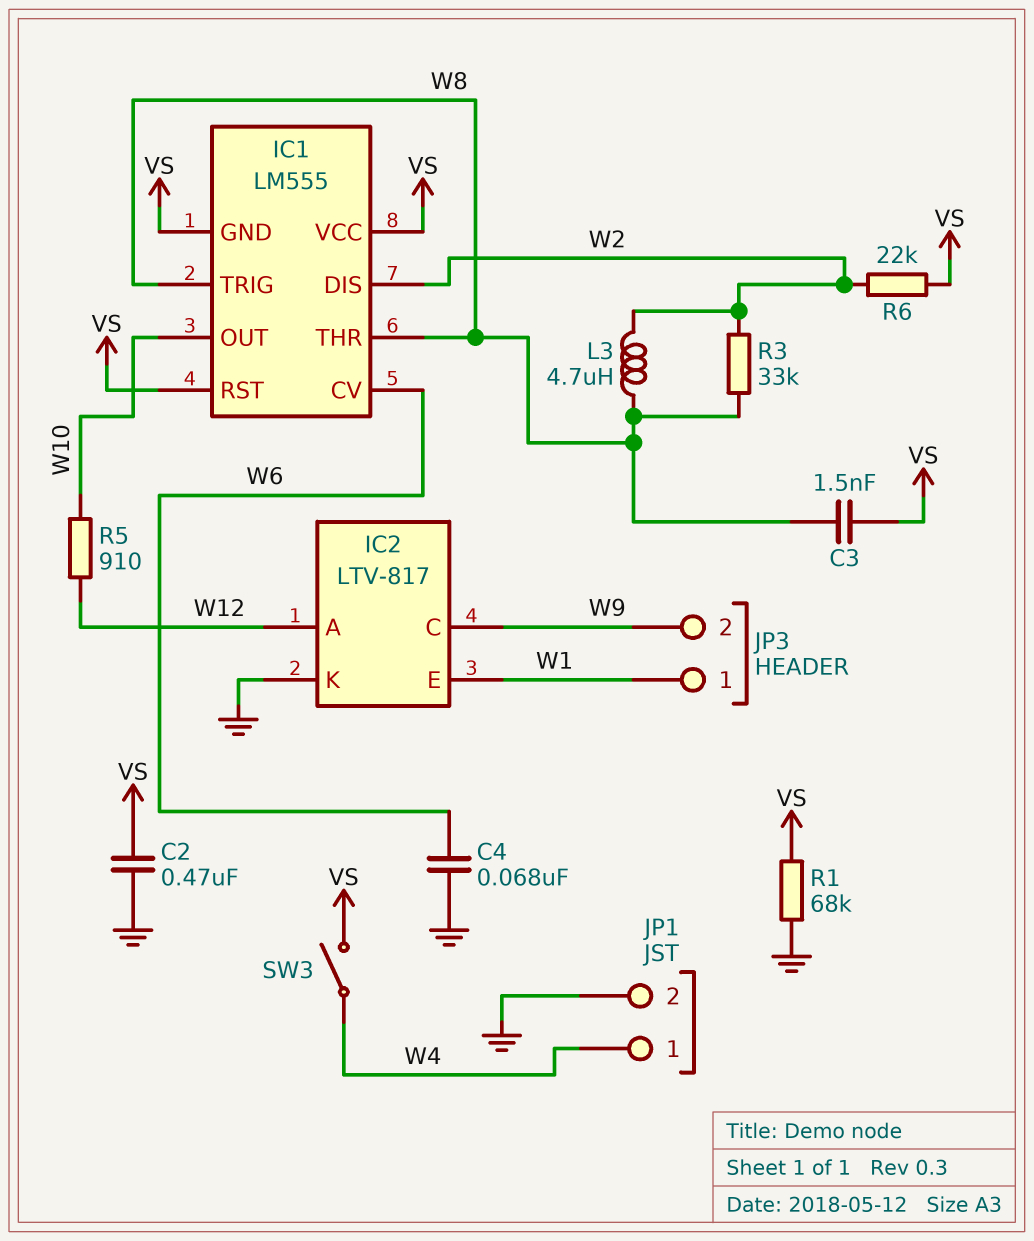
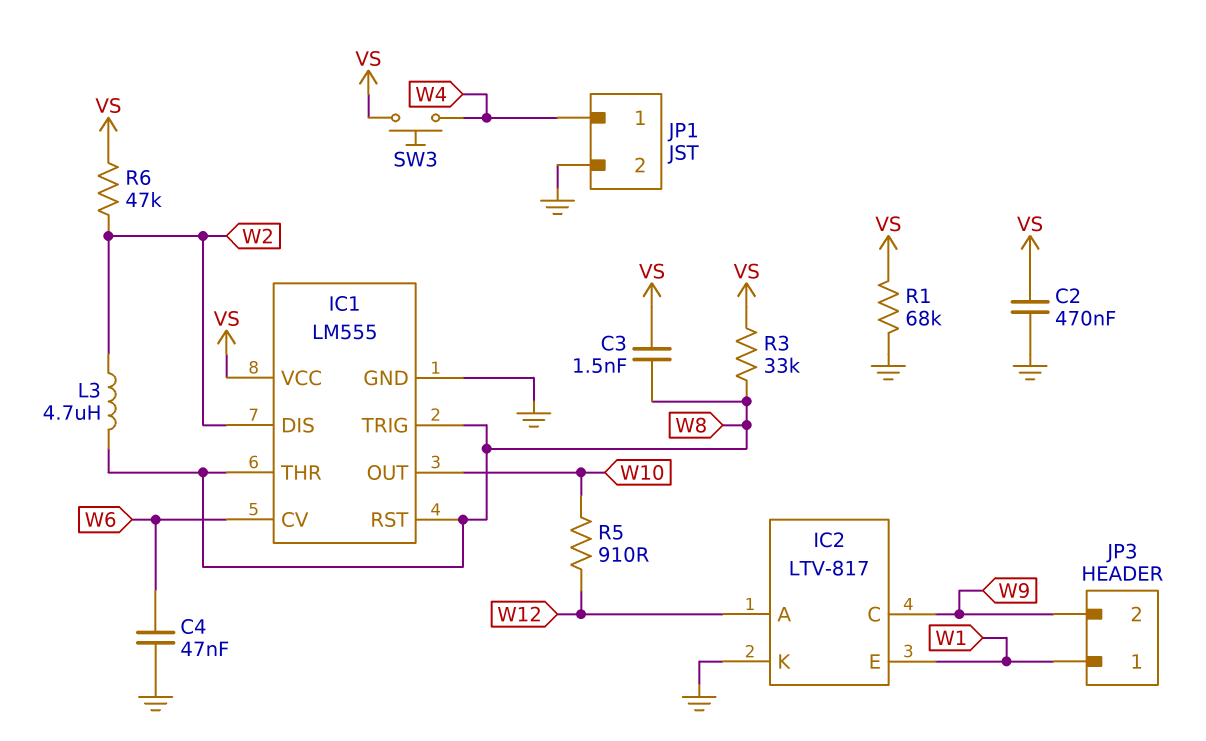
C4: 68nF (GND, W6) -> 47nF (GND, W6)
IC1 pin GND: VS -> GND
IC1 pin RST: VS -> W8
R3: 33k (W2, W8) -> 33k (VS, W8)
R6: 22k (VS, W2) -> 47k (VS, W2)
SW3: switch (VS, W4) -> button (VS, W4)

